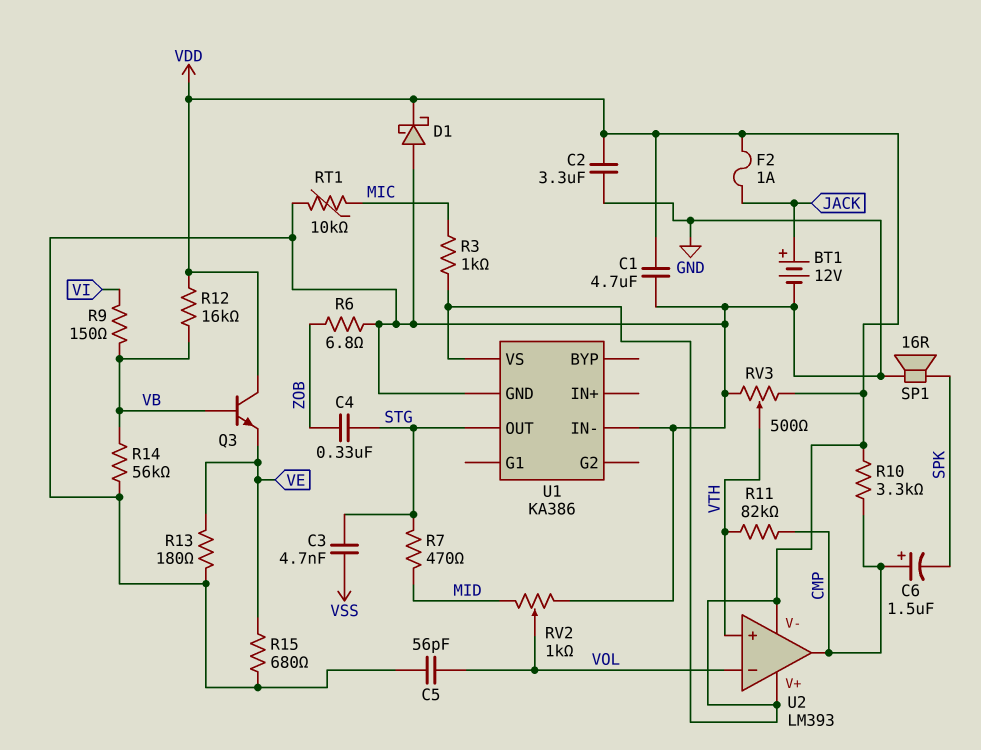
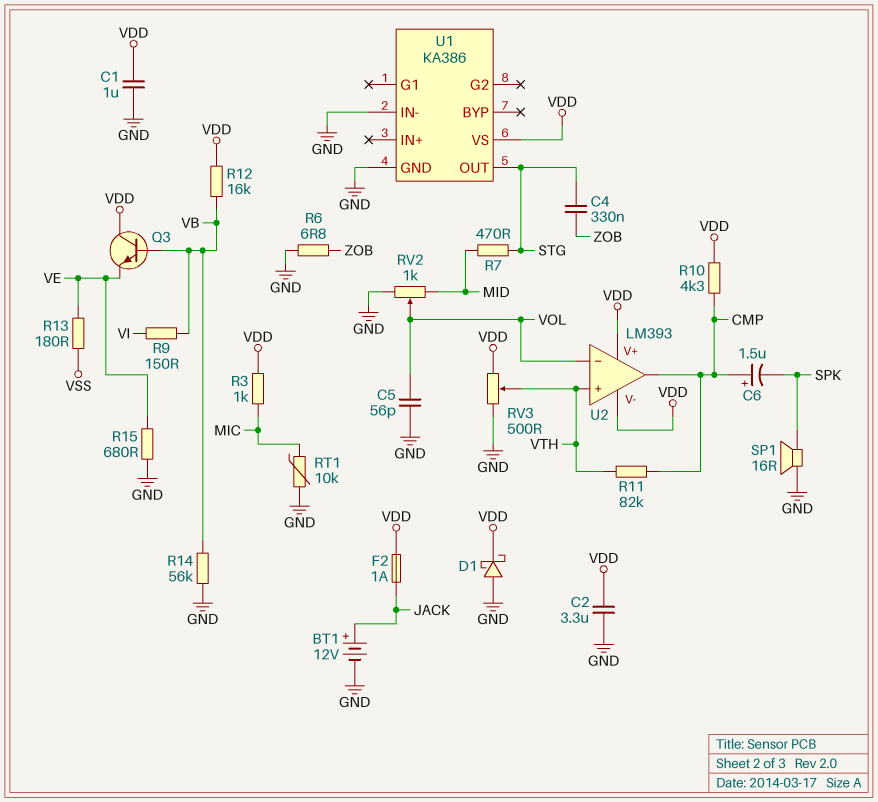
C1: 4.7uF (GND, VDD) -> 1uF (GND, VDD)
C3: 4.7nF (STG, VSS) -> none
R10: 3.3k (CMP, VDD) -> 4.3k (CMP, VDD)
R13: 180 (GND, VE) -> 180 (VE, VSS)

